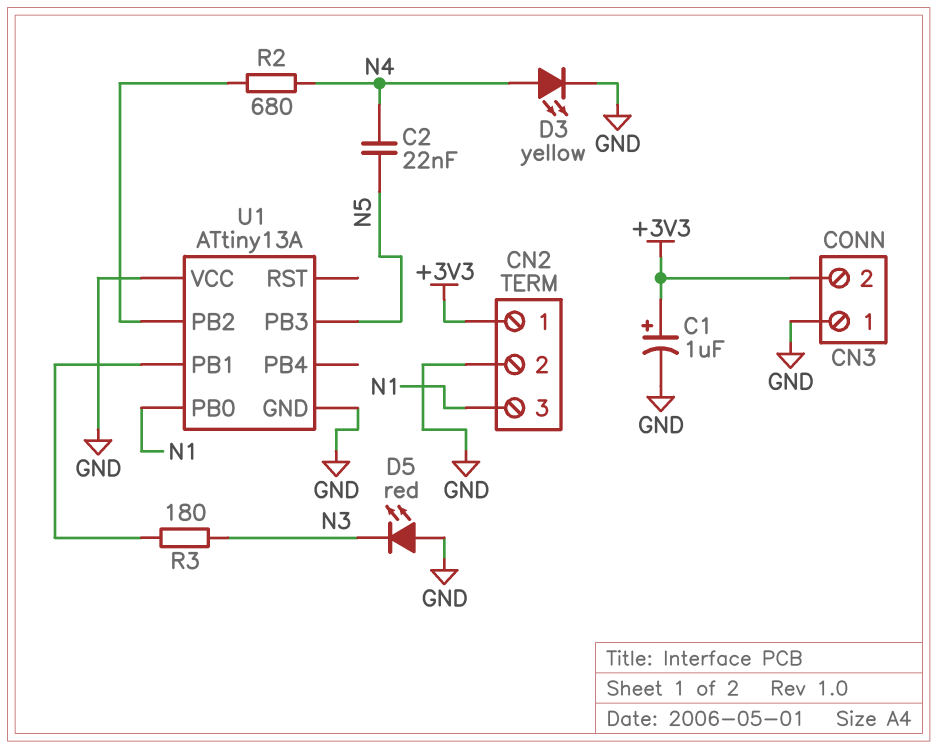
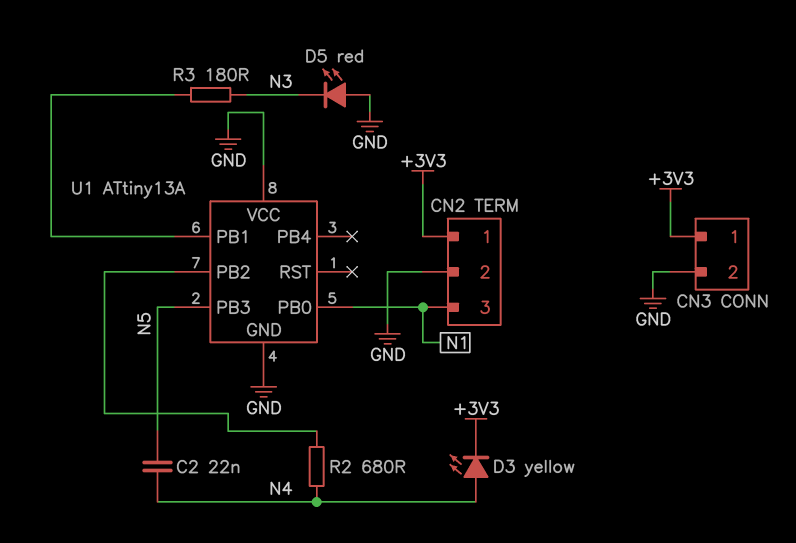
C1: 1uF (plus +3V3, minus GND) -> none
CN3 pin 1: GND -> +3V3
CN3 pin 2: +3V3 -> GND
D3: LED yellow (A N4, K GND) -> LED yellow (A N4, K +3V3)

